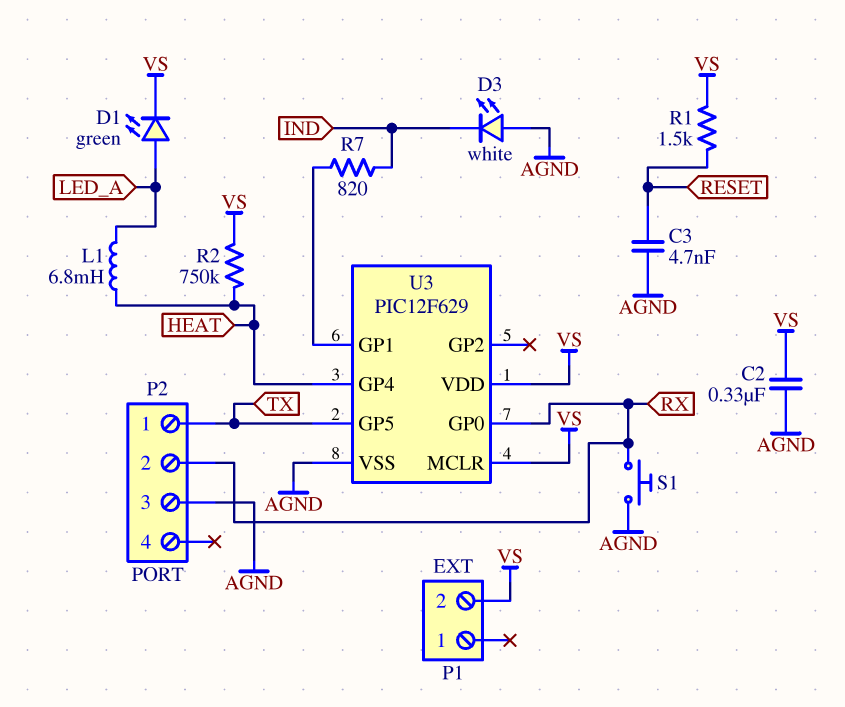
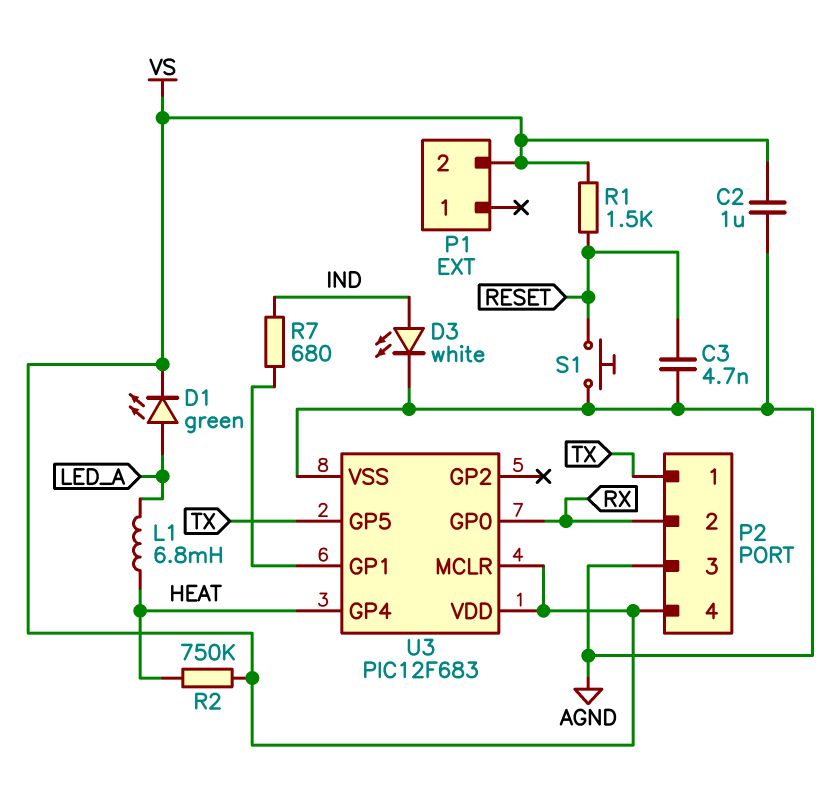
C2: 330nF (AGND, VS) -> 1uF (AGND, VS)
D3: LED white (A AGND, K IND) -> LED white (A IND, K AGND)
P2 pin 4: none -> VS
R7: 820 (IND, U3/GP1) -> 680 (IND, U3/GP1)
S1: button (AGND, RX) -> button (AGND, RESET)
U3: PIC12F629 -> PIC12F683

